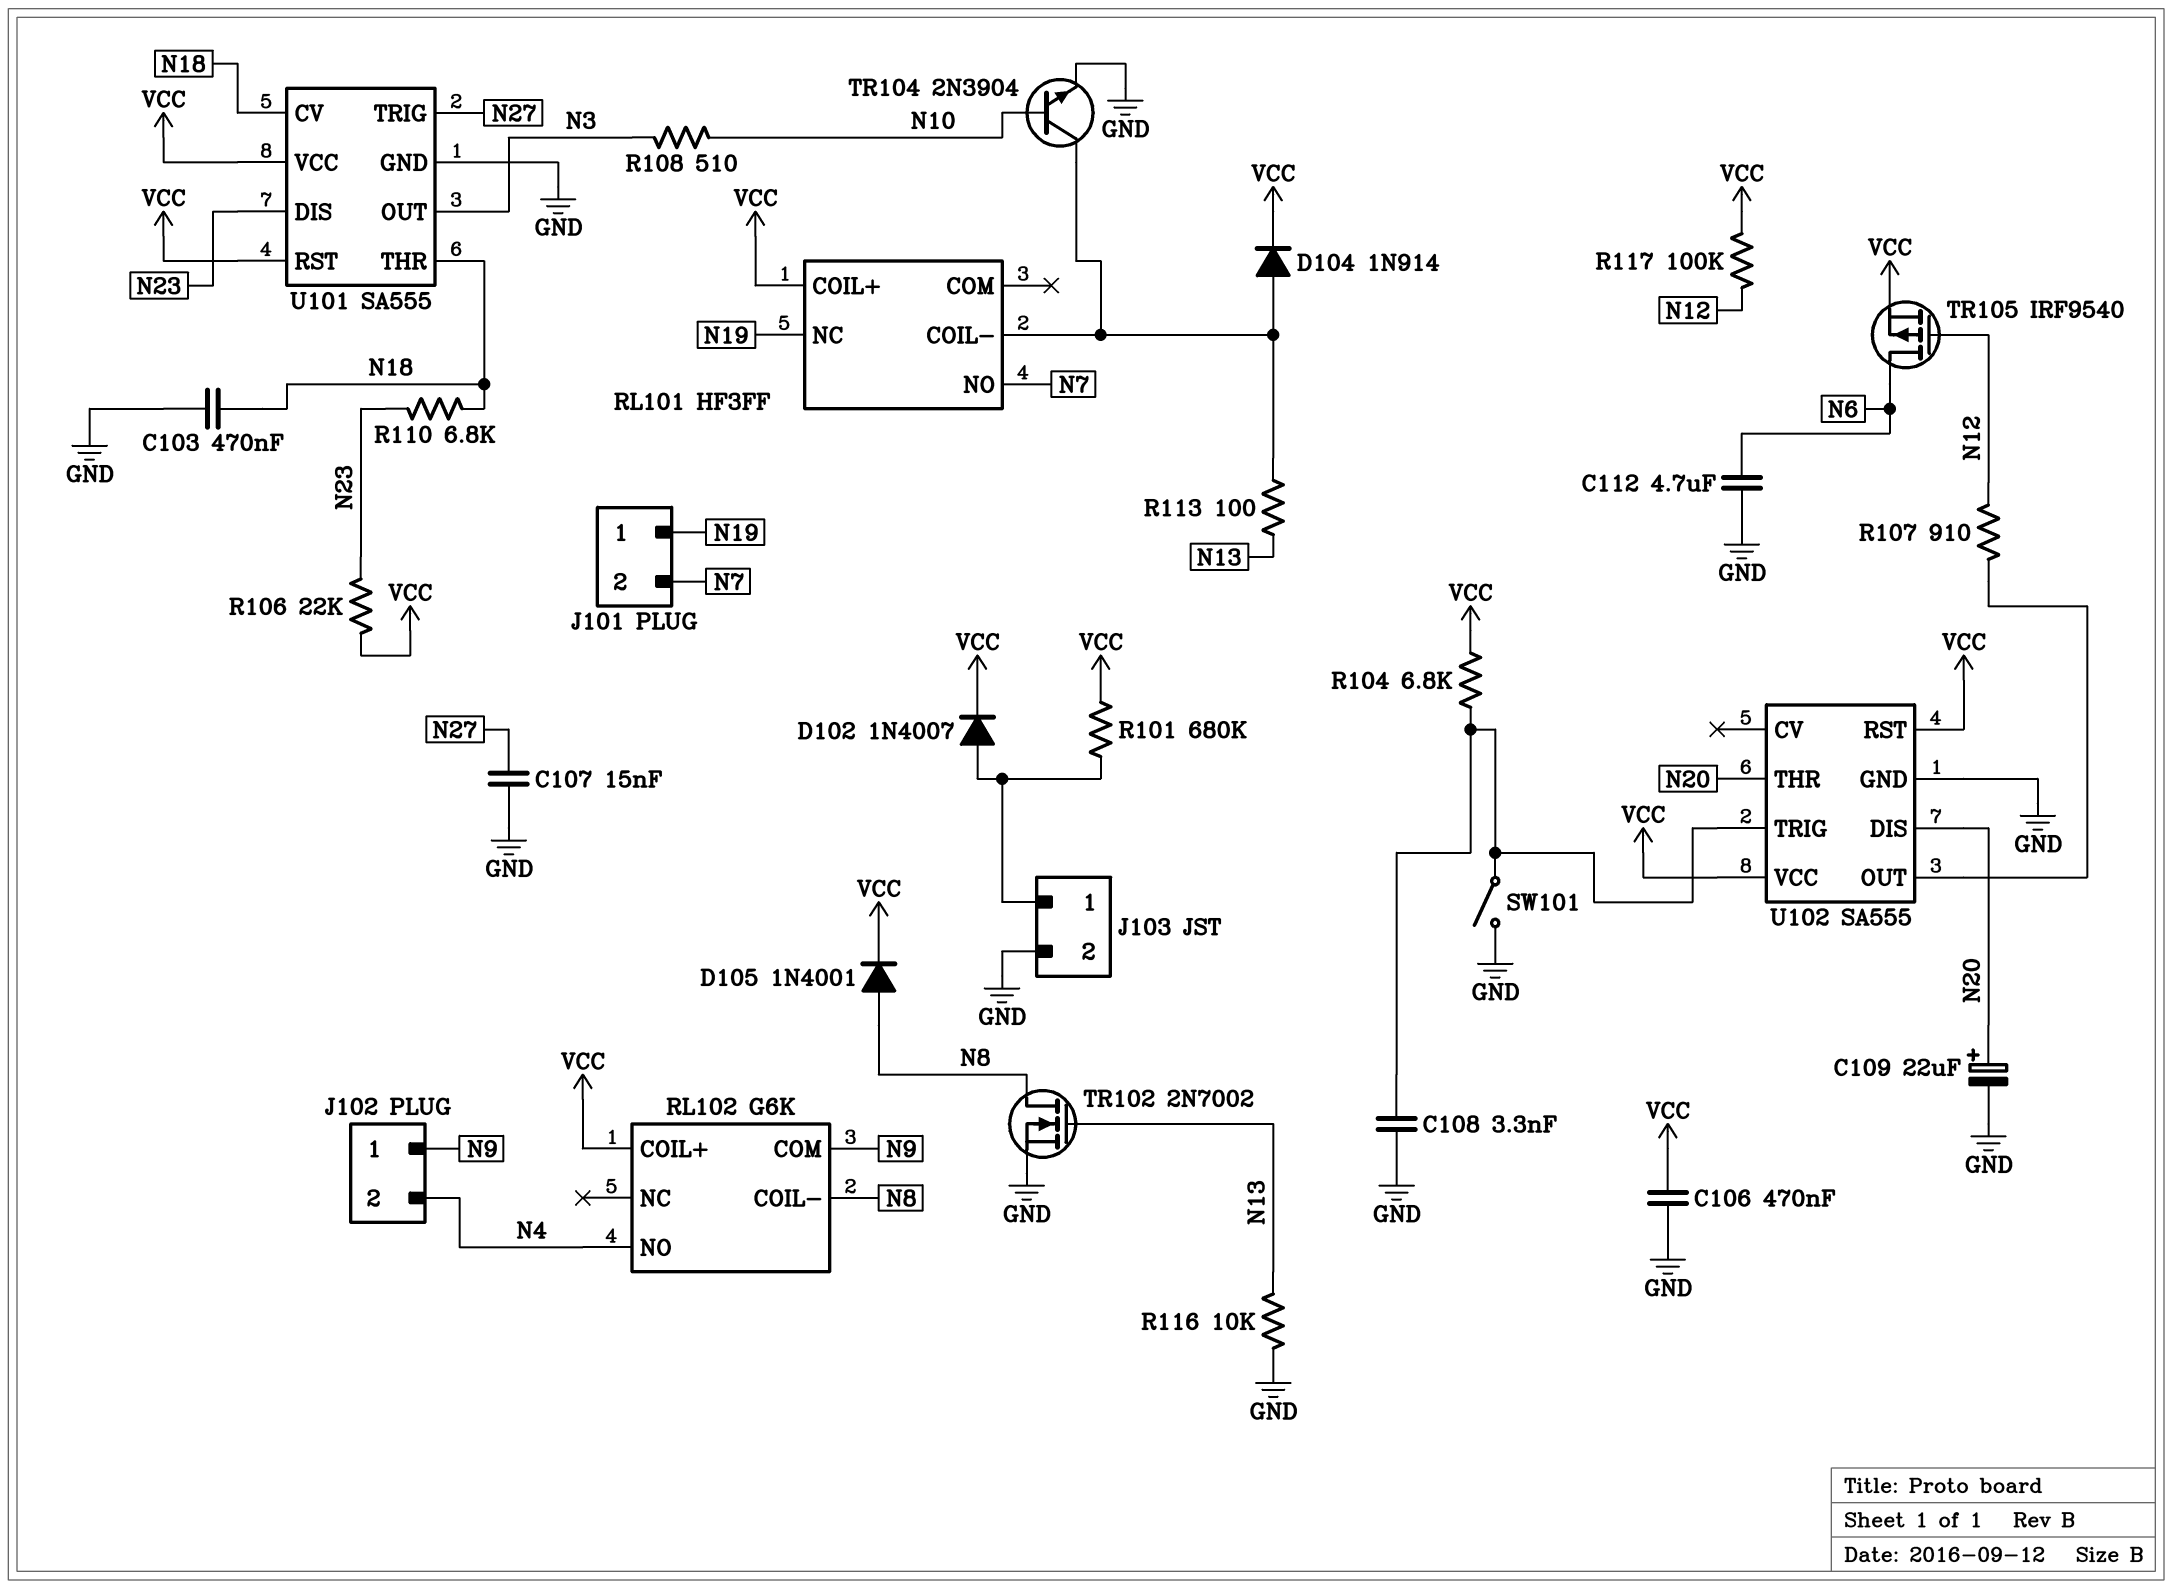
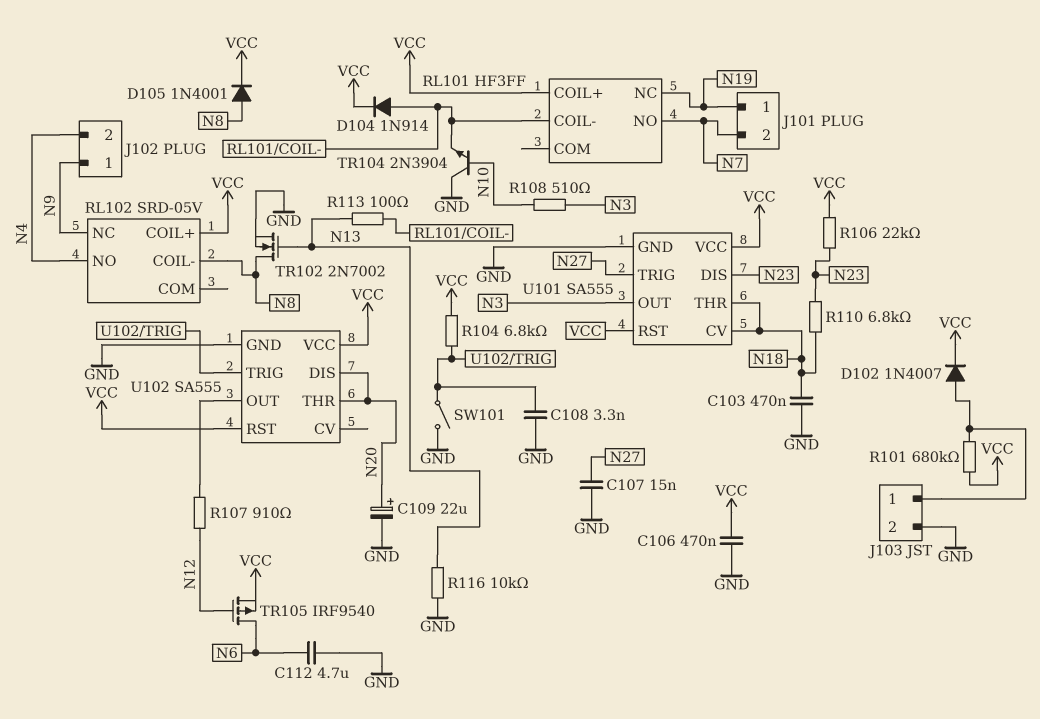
R117: 100k (N12, VCC) -> none
RL102: G6K -> SRD-05V
RL102 pin COM: N9 -> none
RL102 pin NC: none -> N9
TR104: NPN 2N3904 (B N10, C RL101/COIL-, E GND) -> NPN 2N3904 (B N10, C GND, E RL101/COIL-)

